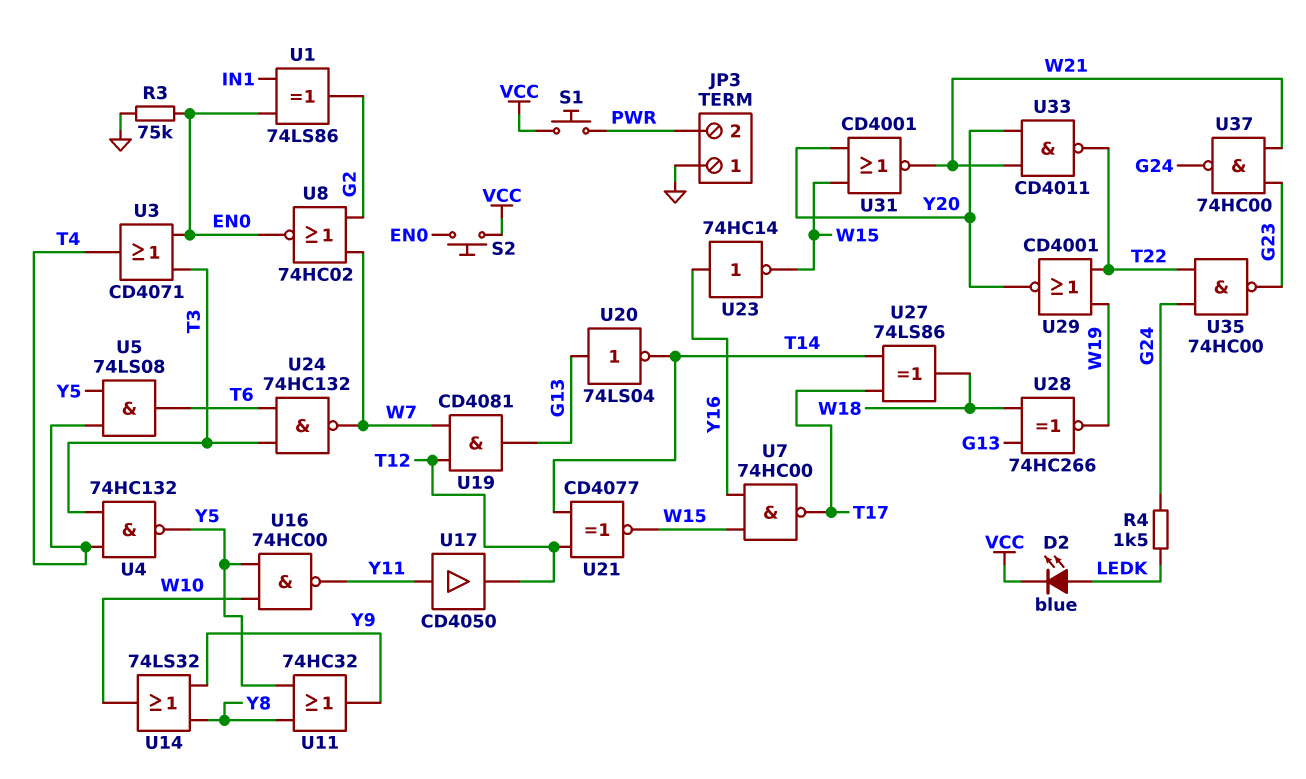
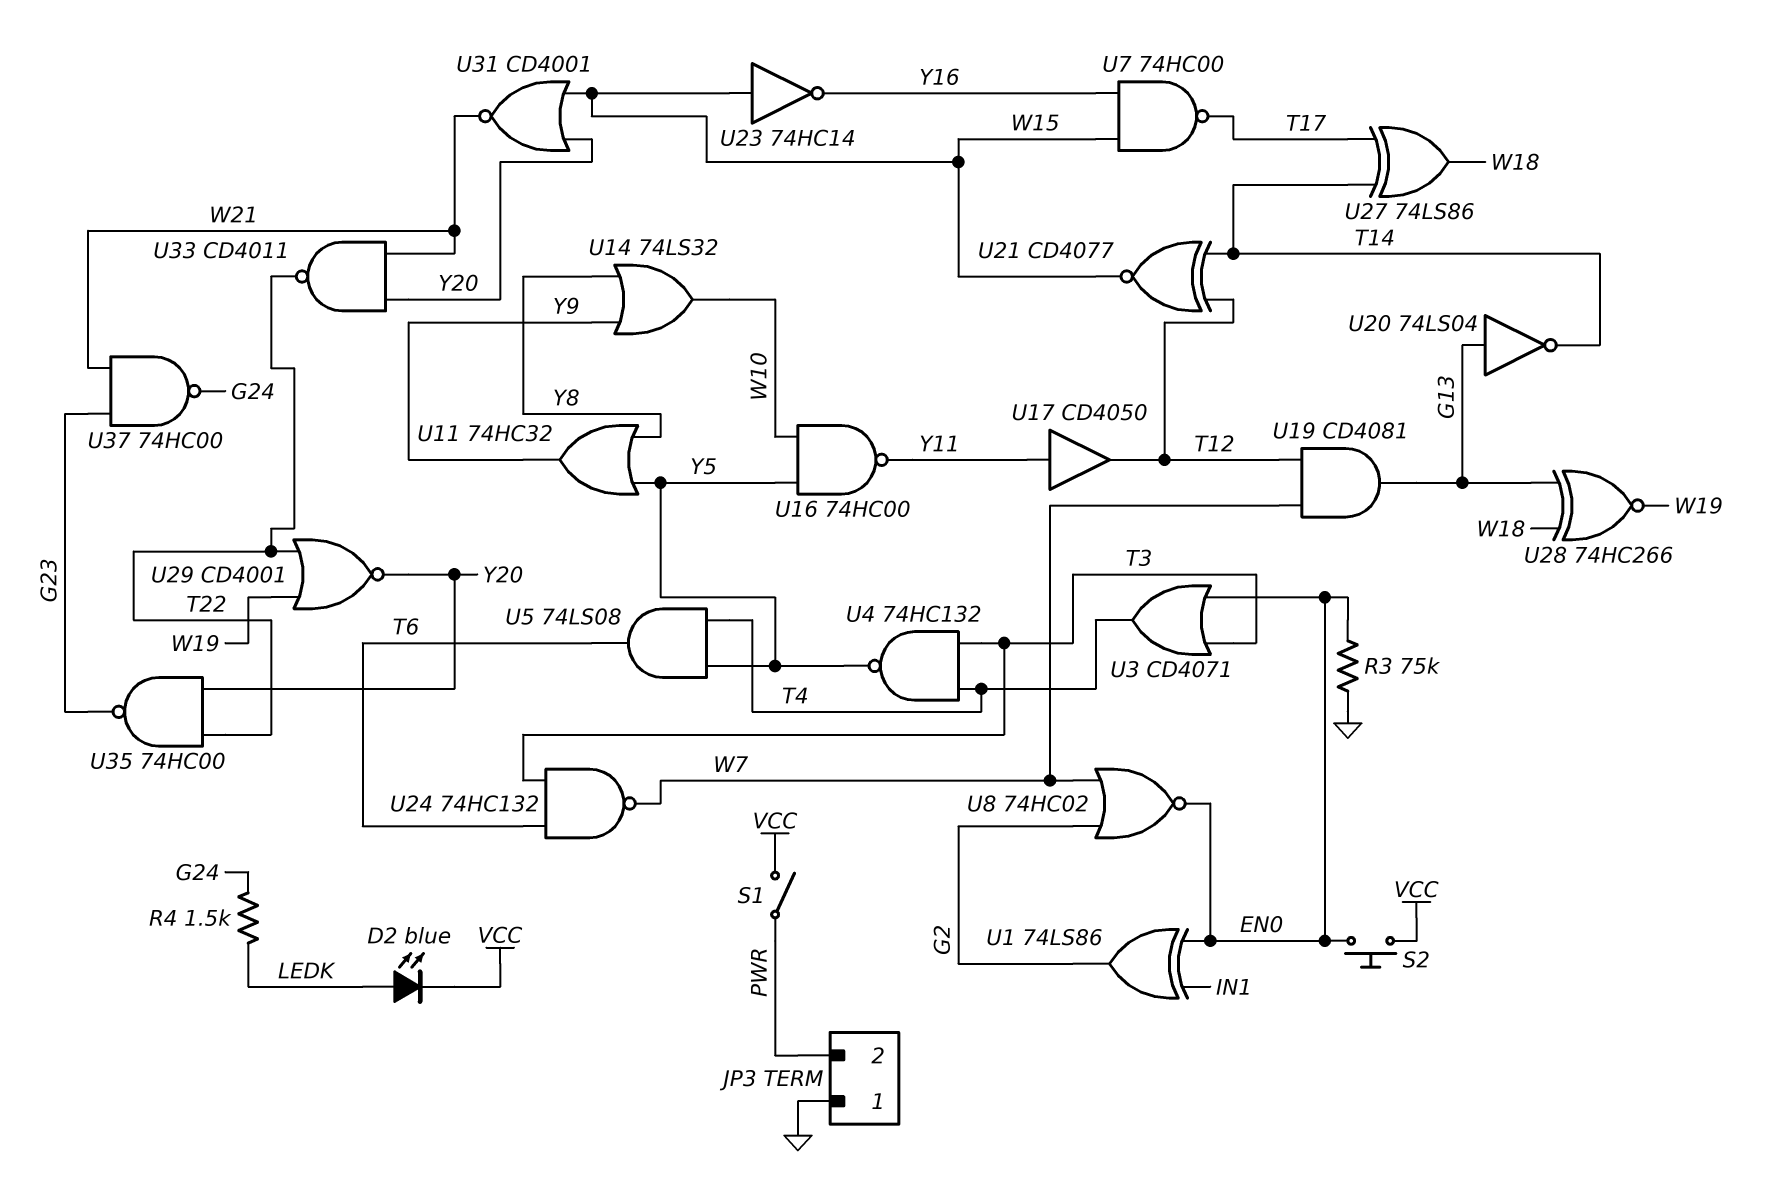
S1: button (PWR, VCC) -> switch (PWR, VCC)
U23: NOT 74HC14 (in Y16, out W15) -> NOT 74HC14 (in W15, out Y16)
U35: NAND 74HC00 (in G24, in T22, out G23) -> NAND 74HC00 (in T22, in Y20, out G23)

